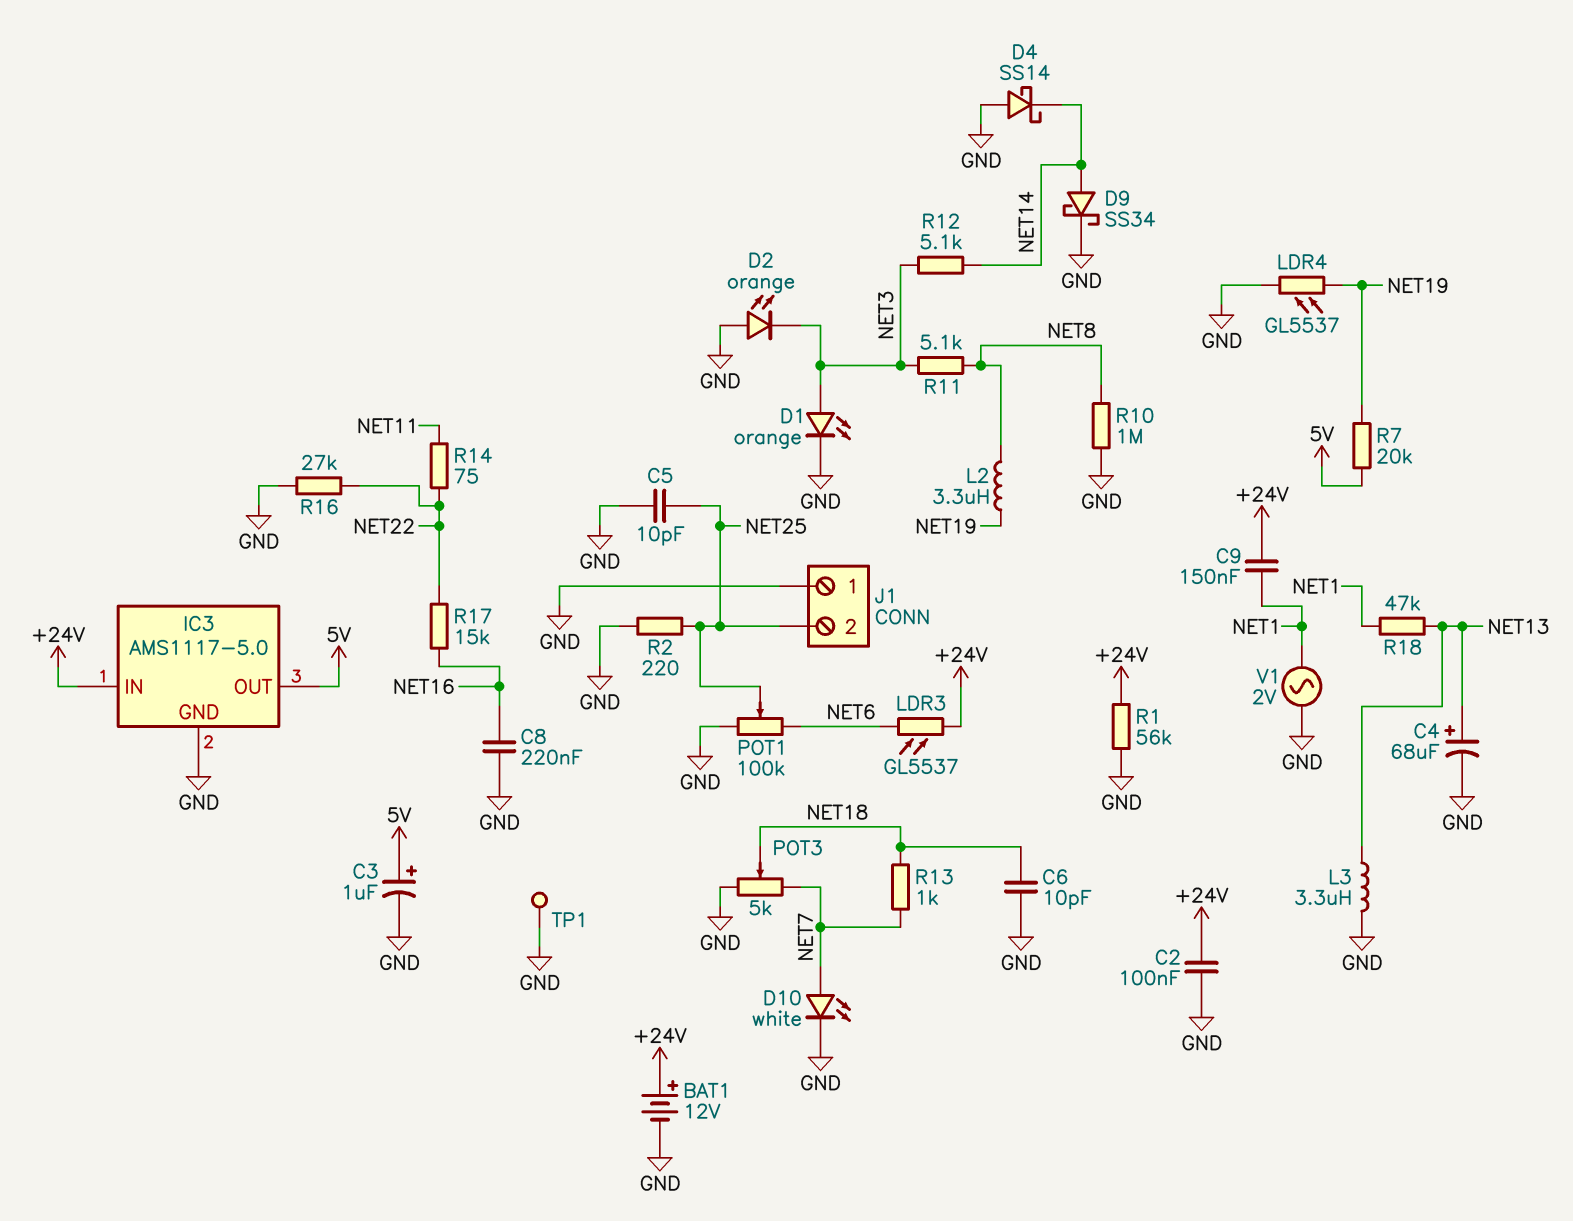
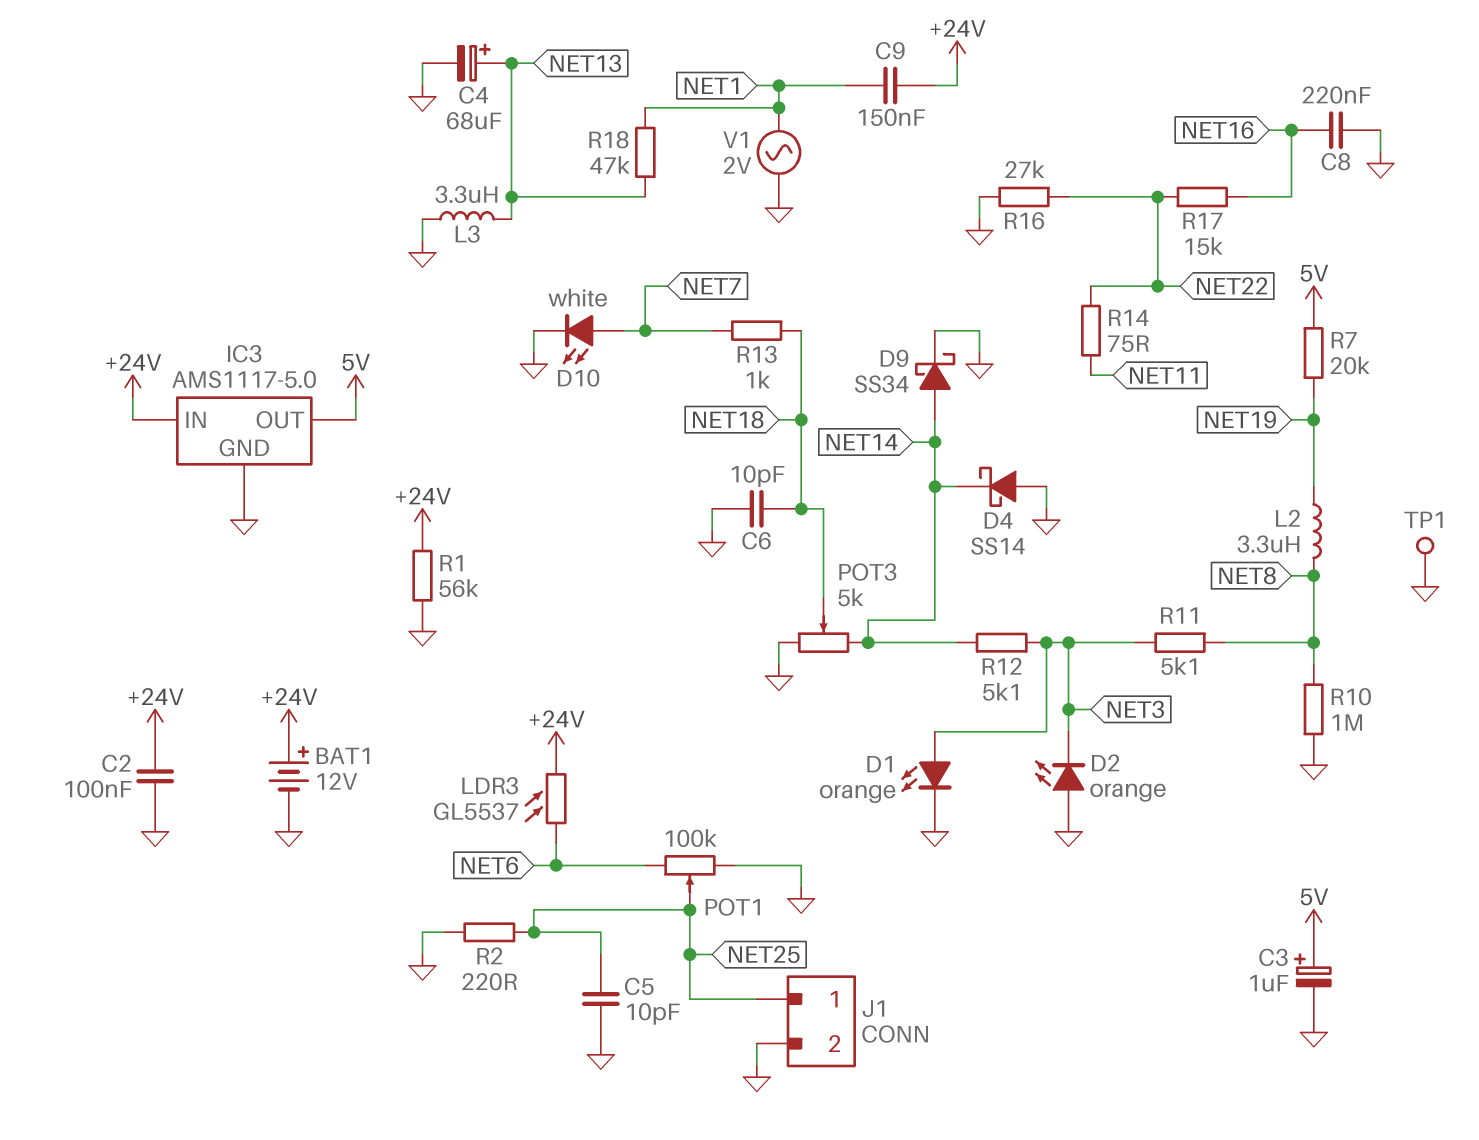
J1 pin 1: GND -> NET25
J1 pin 2: NET25 -> GND
LDR4: GL5537 (GND, NET19) -> none
POT3: 5k (GND, NET7, wiper NET18) -> 5k (GND, NET14, wiper NET18)

